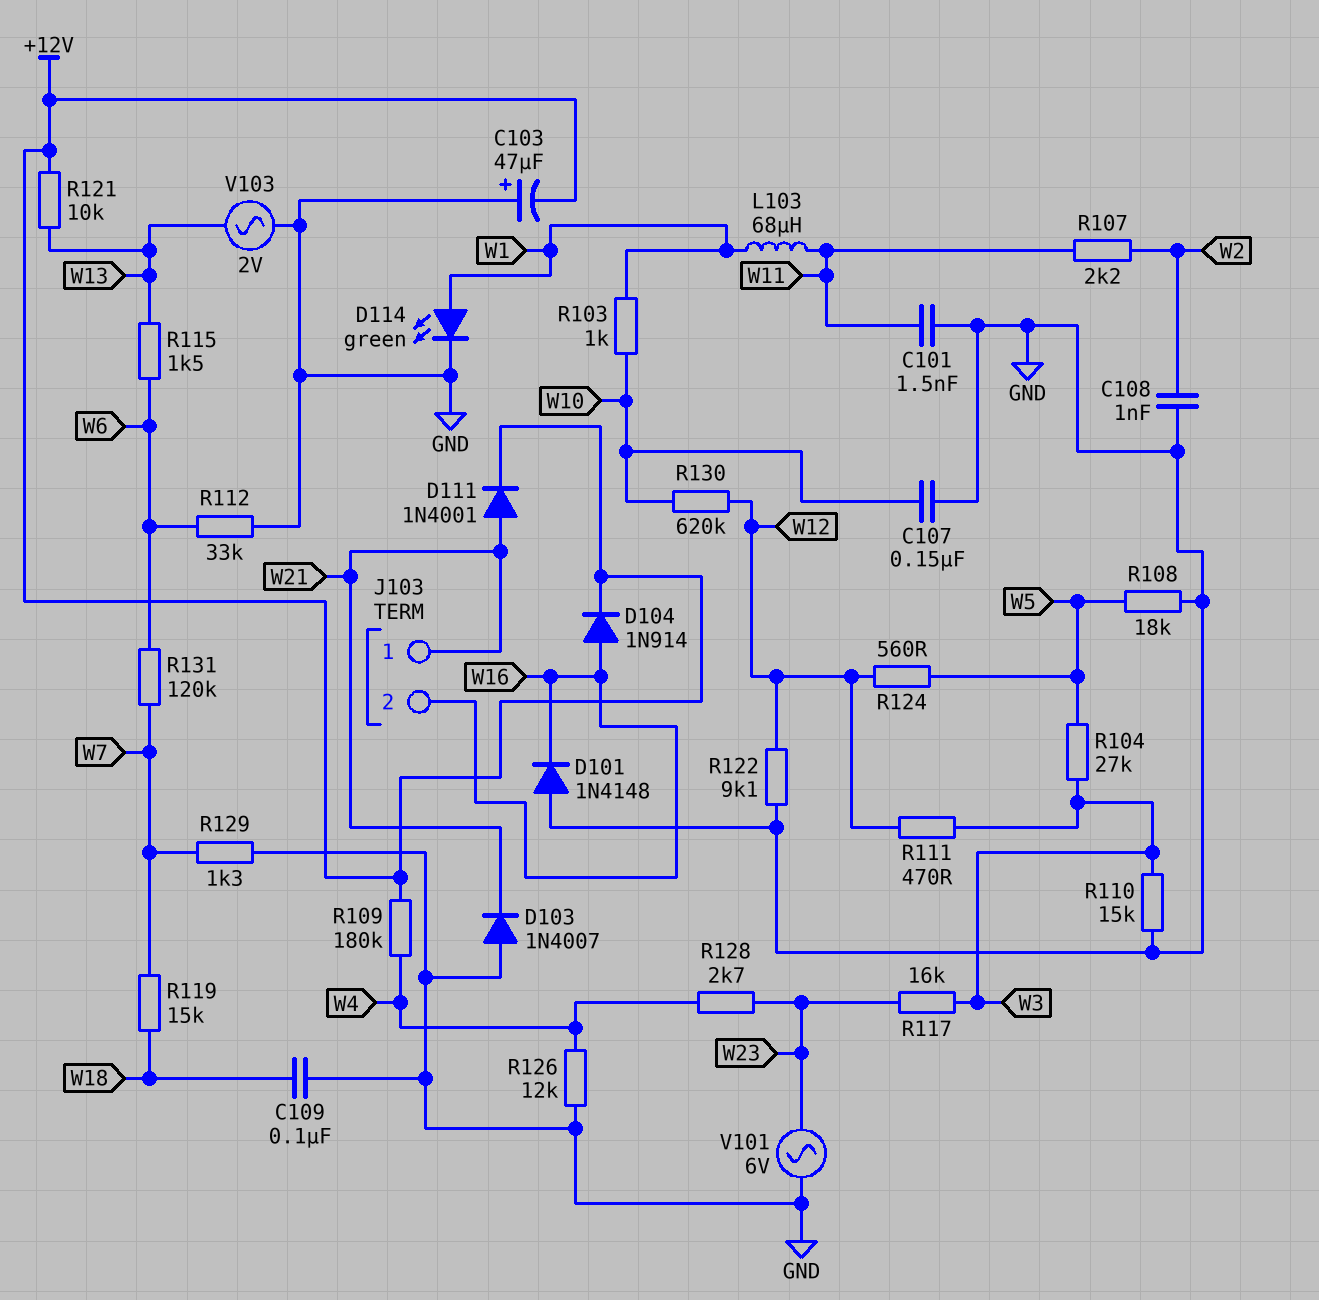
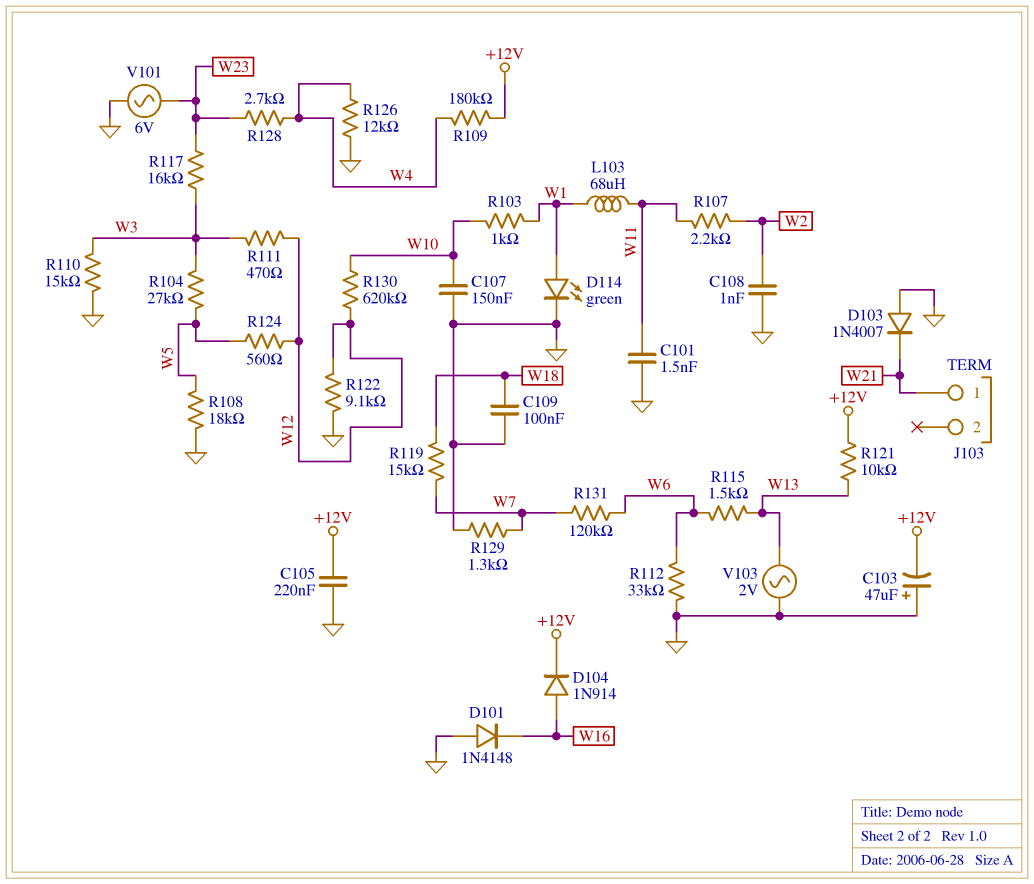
C105: none -> 220nF (+12V, GND)
D111: diode 1N4001 (A W21, K +12V) -> none
J103 pin 2: W16 -> none

